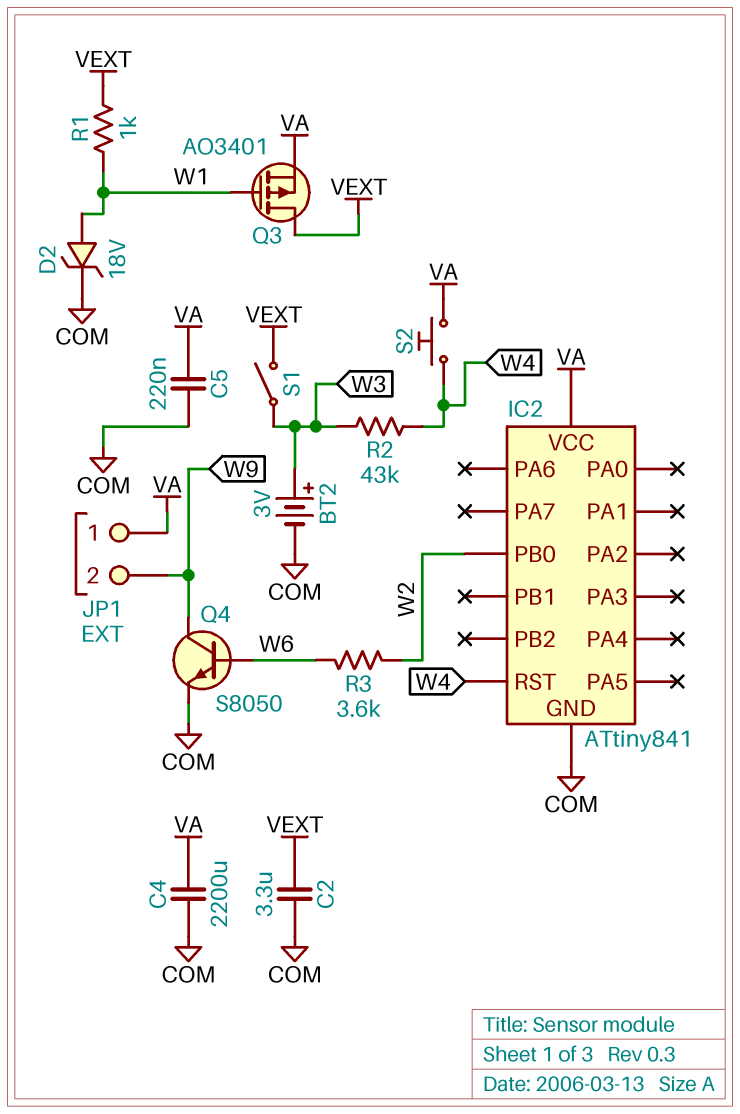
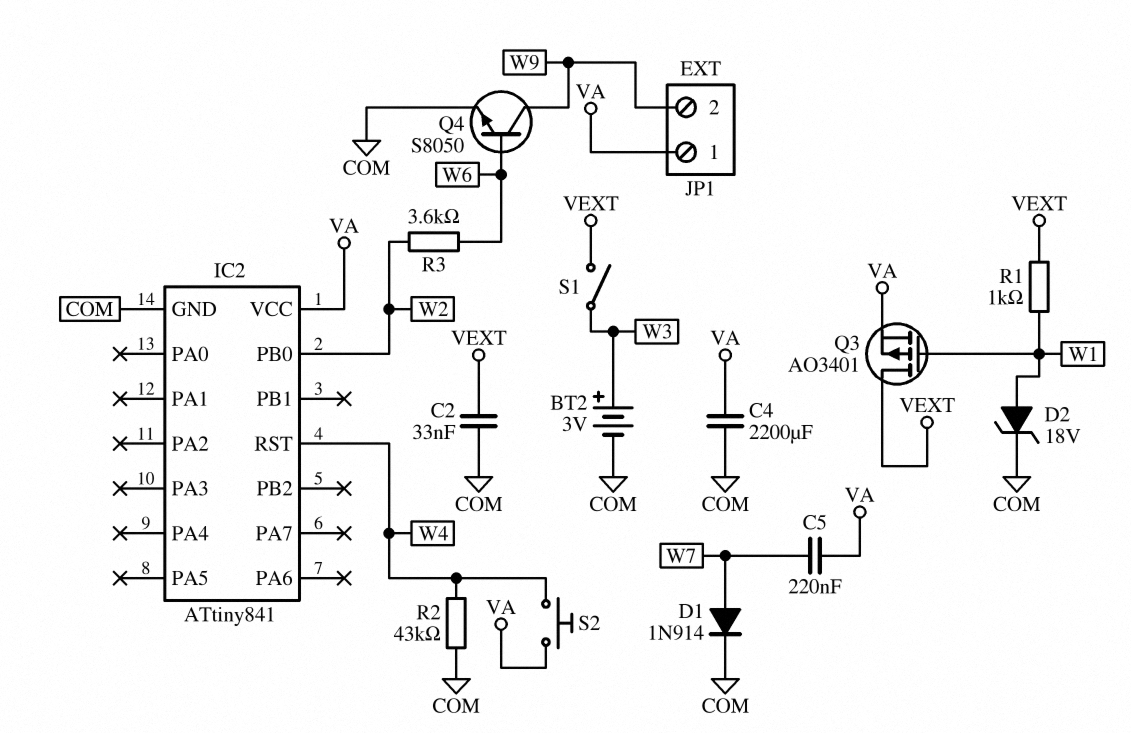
C2: 3.3uF (COM, VEXT) -> 33nF (COM, VEXT)
C5: 220nF (COM, VA) -> 220nF (VA, W7)
D1: none -> diode 1N914 (A W7, K COM)
R2: 43k (W3, W4) -> 43k (COM, W4)

